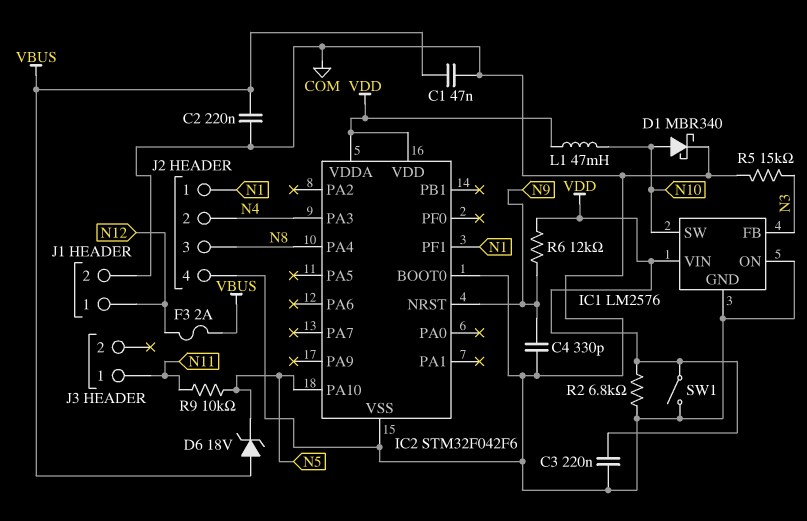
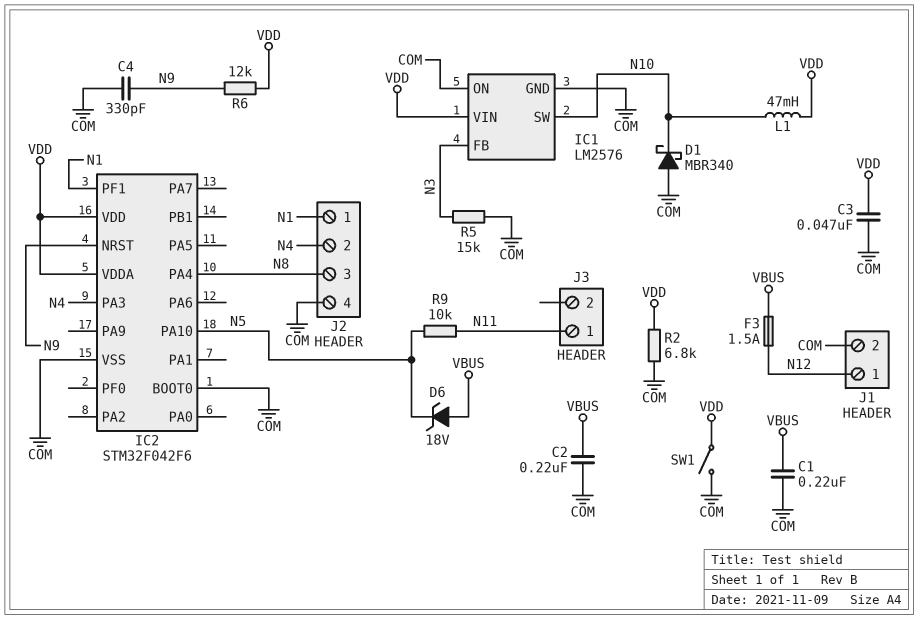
C1: 47nF (COM, VBUS) -> 220nF (COM, VBUS)
C3: 220nF (COM, VDD) -> 47nF (COM, VDD)
D1: schottky MBR340 (A N10, K COM) -> schottky MBR340 (A COM, K N10)
F3: 2A (N12, VBUS) -> 1.5A (N12, VBUS)

